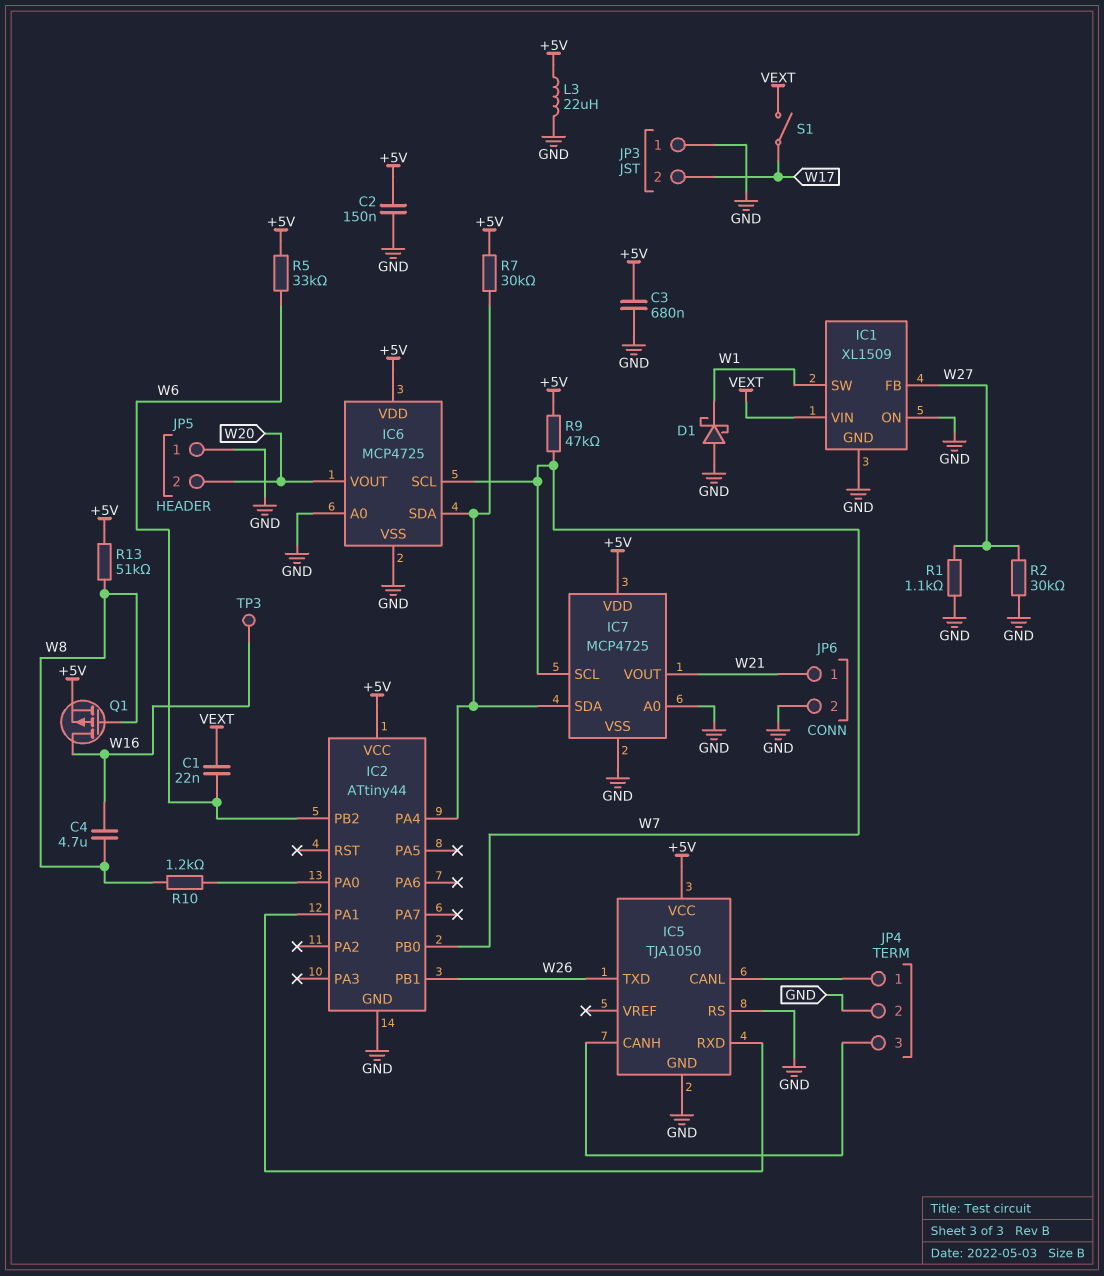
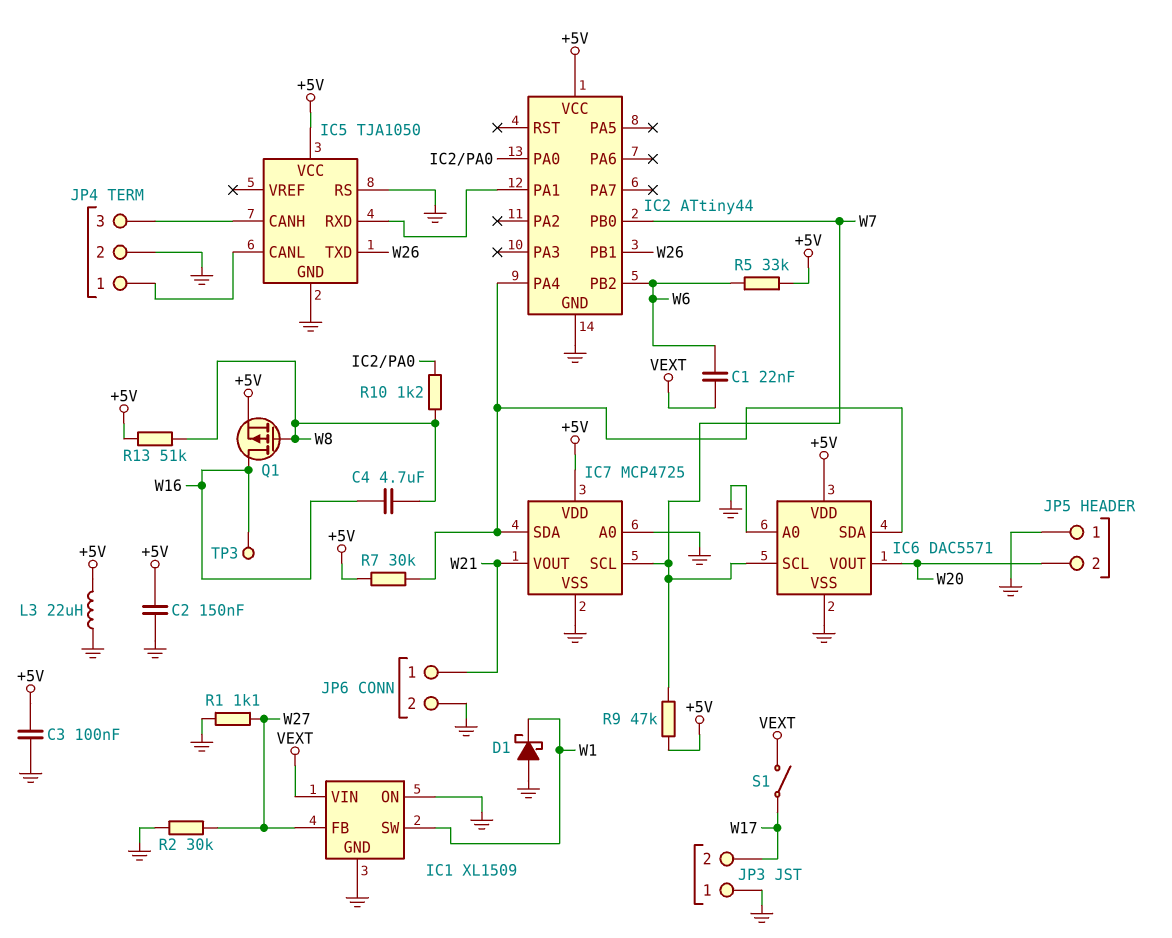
C3: 680nF (+5V, GND) -> 100nF (+5V, GND)
IC6: MCP4725 -> DAC5571

